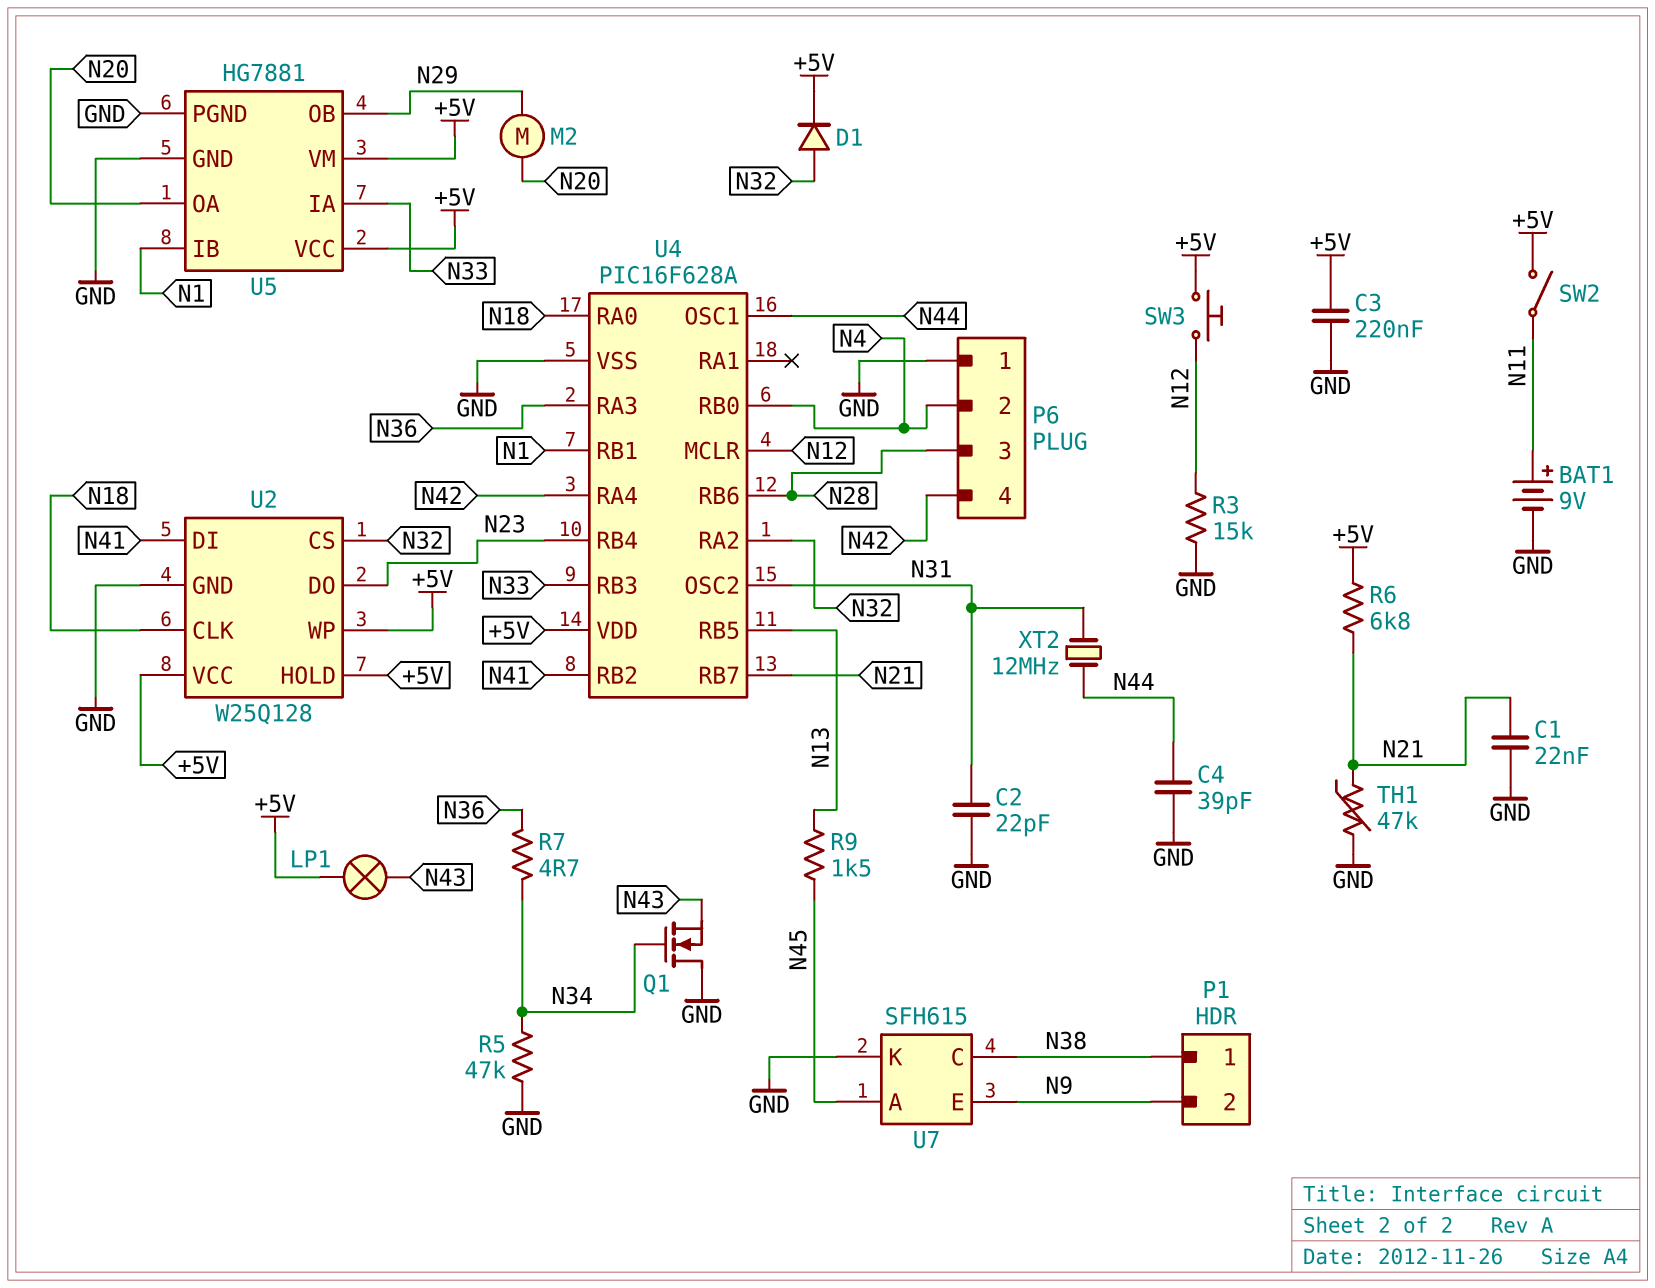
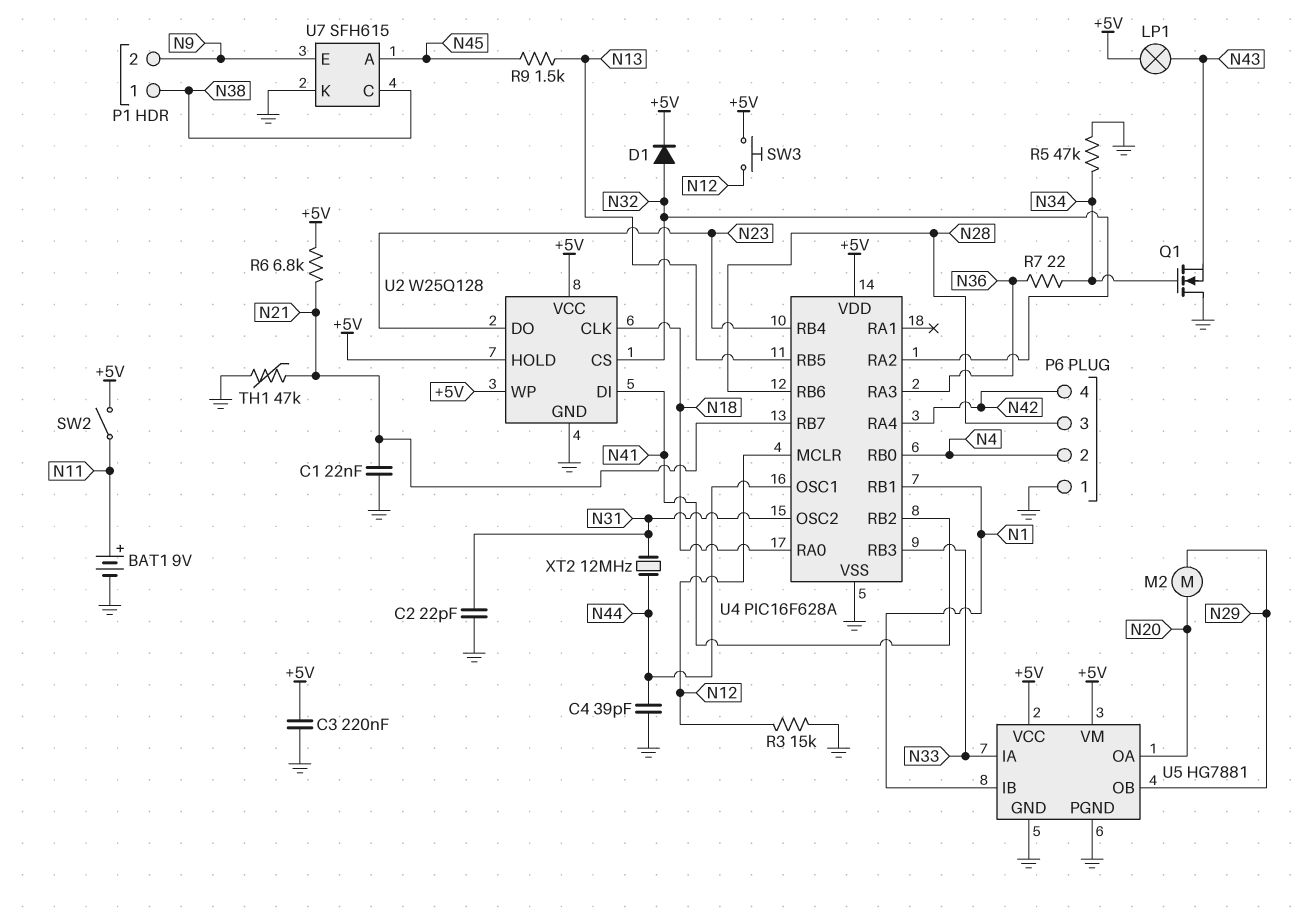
R7: 4.7 (N34, N36) -> 22 (N34, N36)

